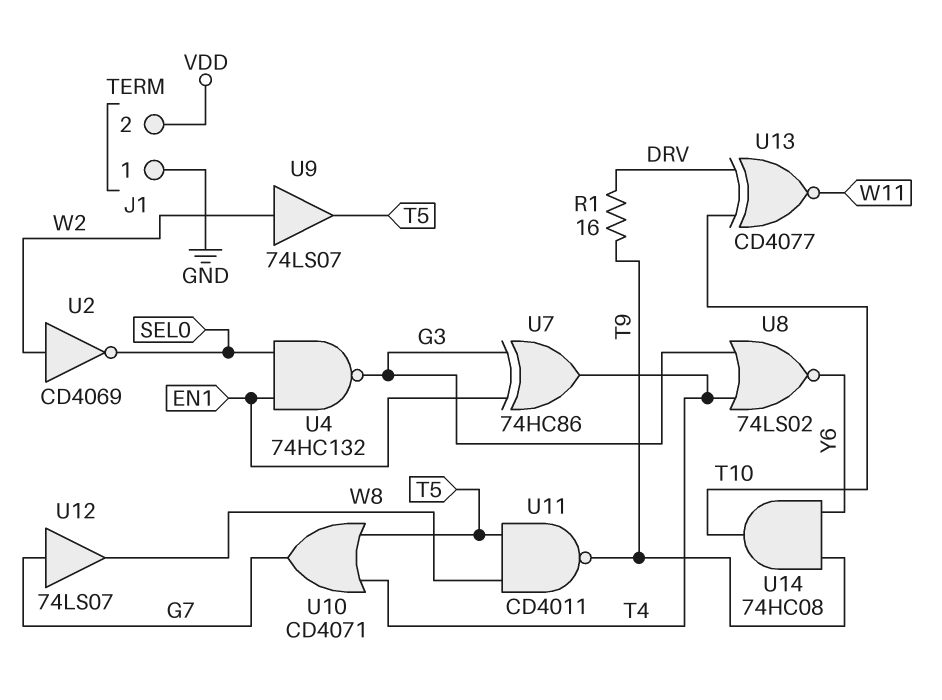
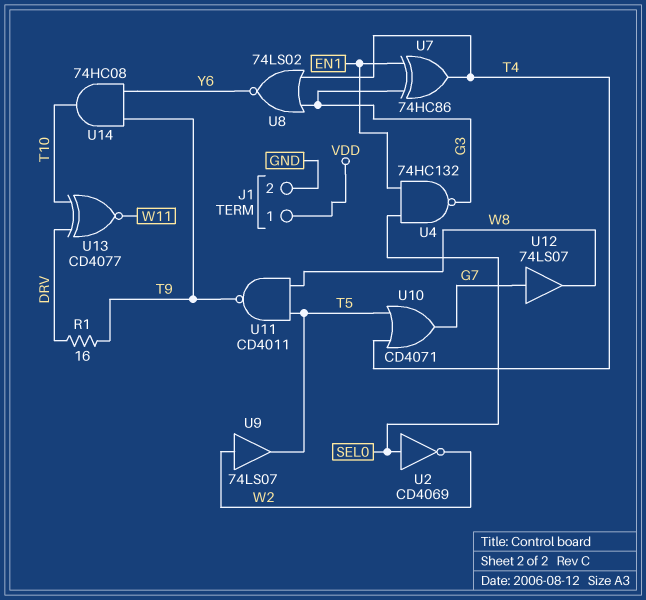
J1 pin 1: GND -> VDD
J1 pin 2: VDD -> GND
U2: NOT CD4069 (in W2, out SEL0) -> NOT CD4069 (in SEL0, out W2)

